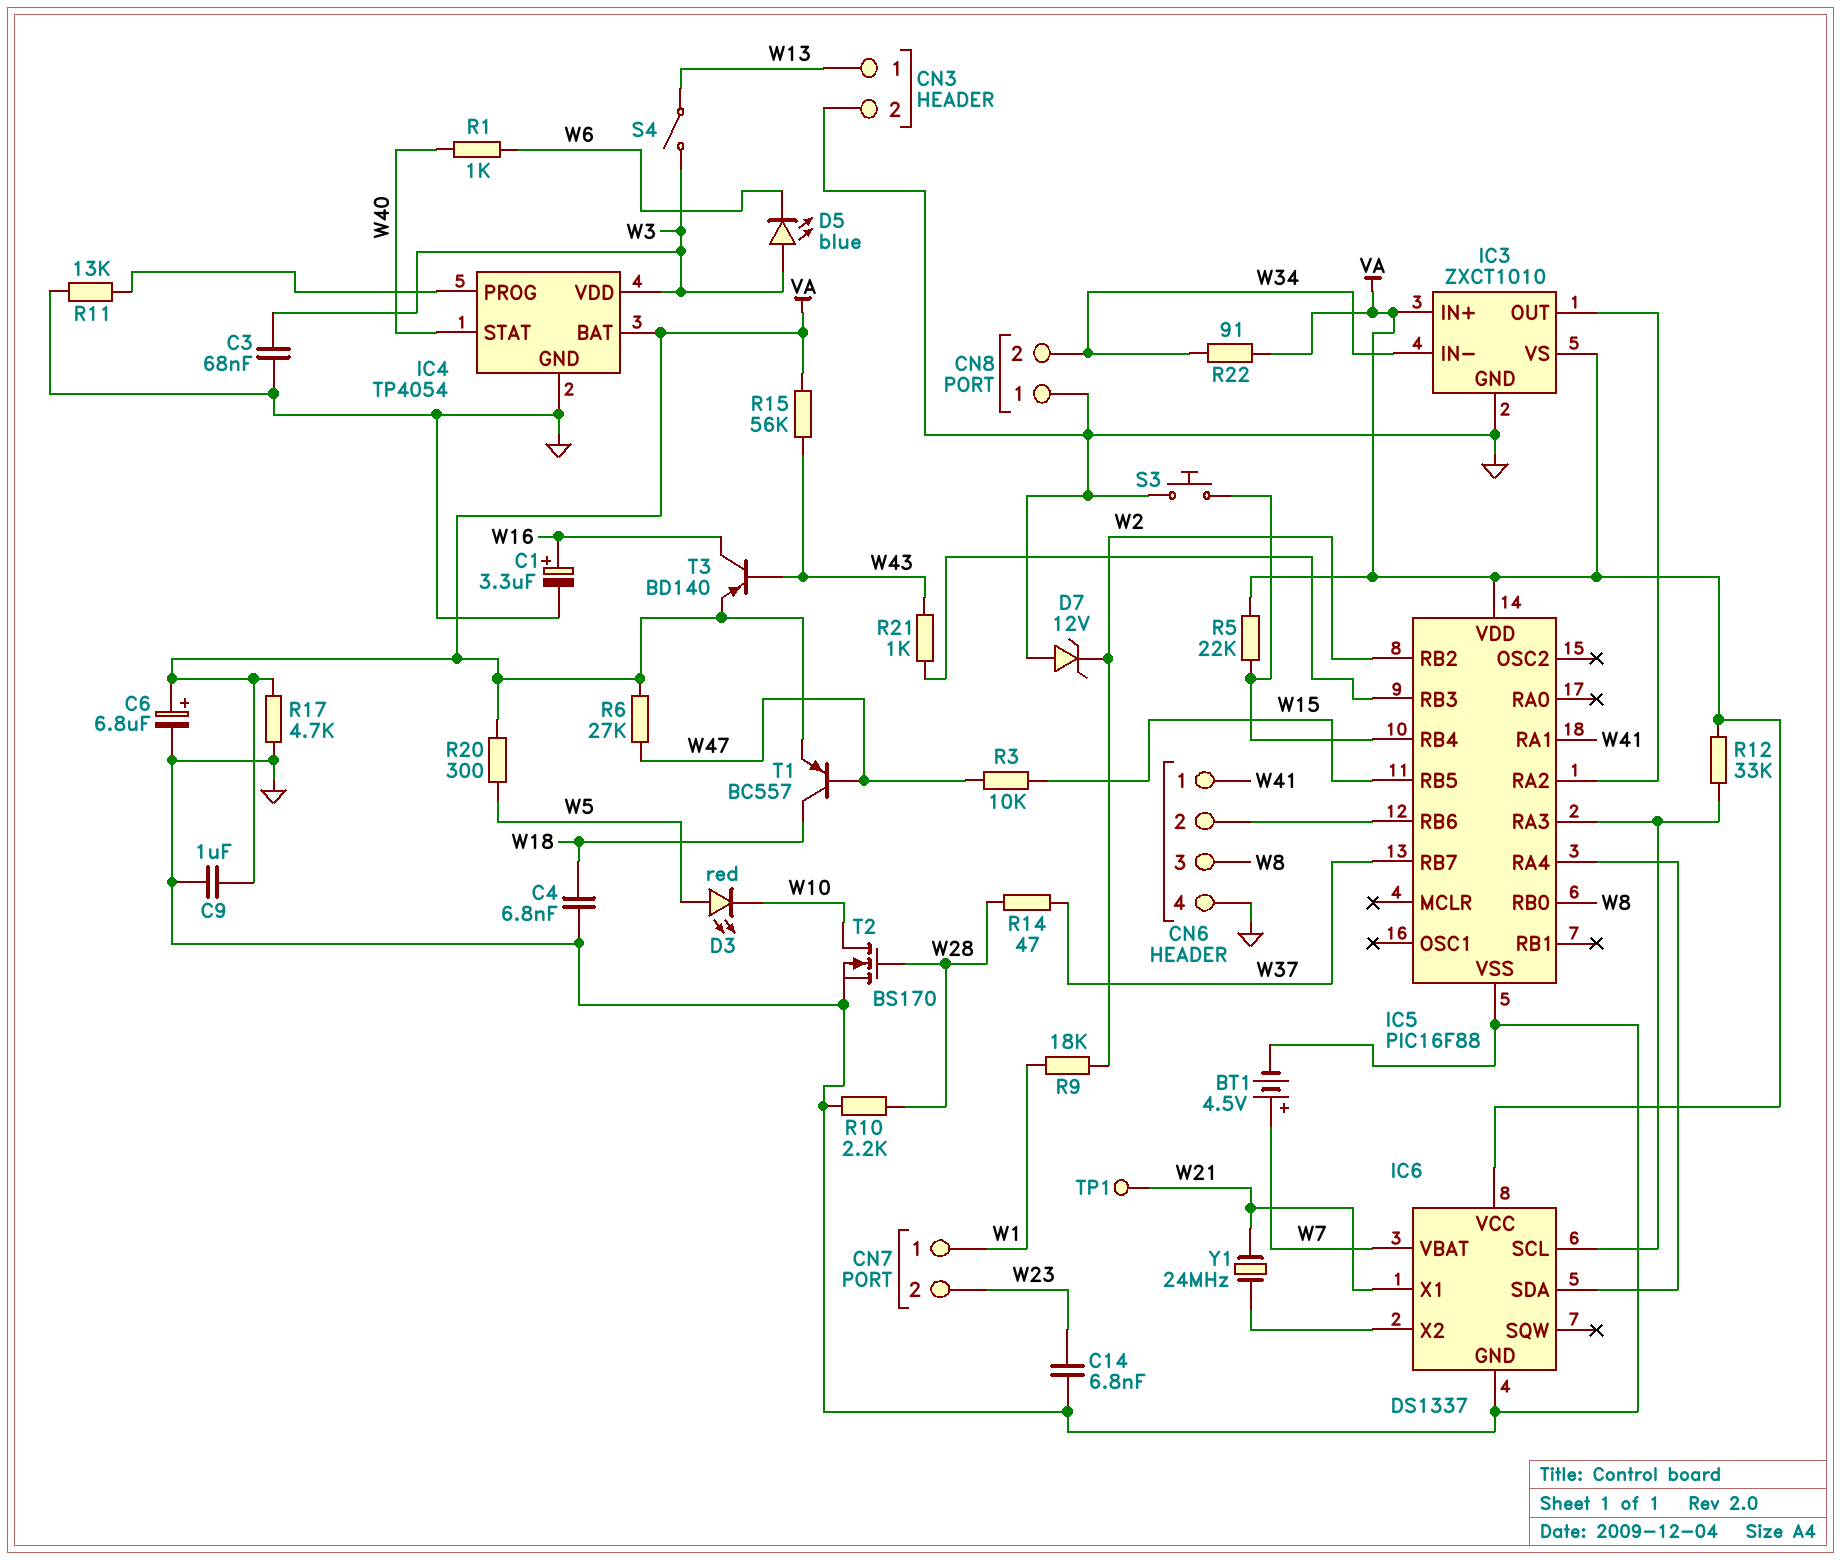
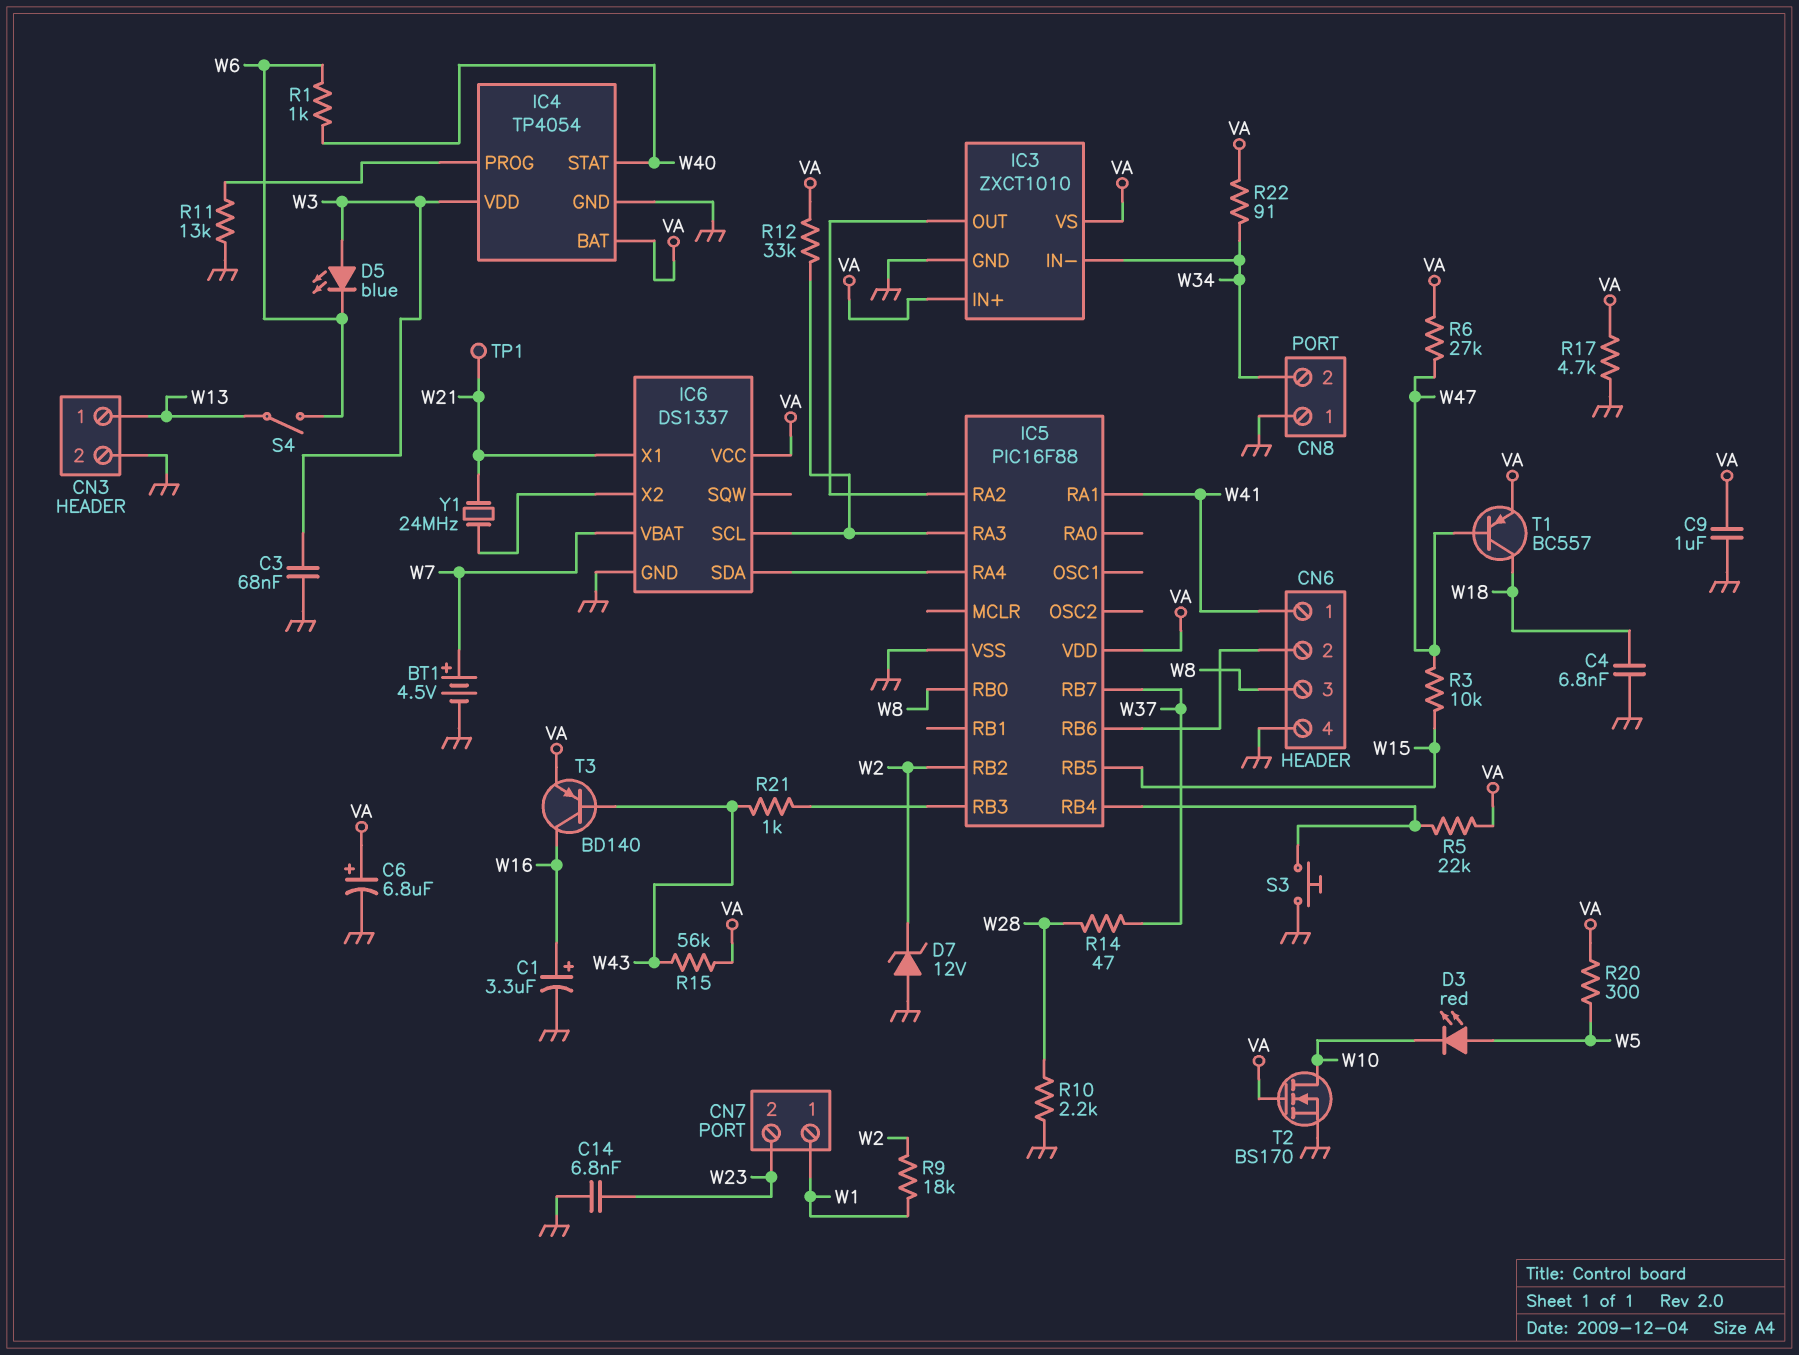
S4: switch (W3, W13) -> switch (W6, W13)
T2: NMOS BS170 (G W28, D W10, S GND) -> NMOS BS170 (G VA, D W10, S GND)

